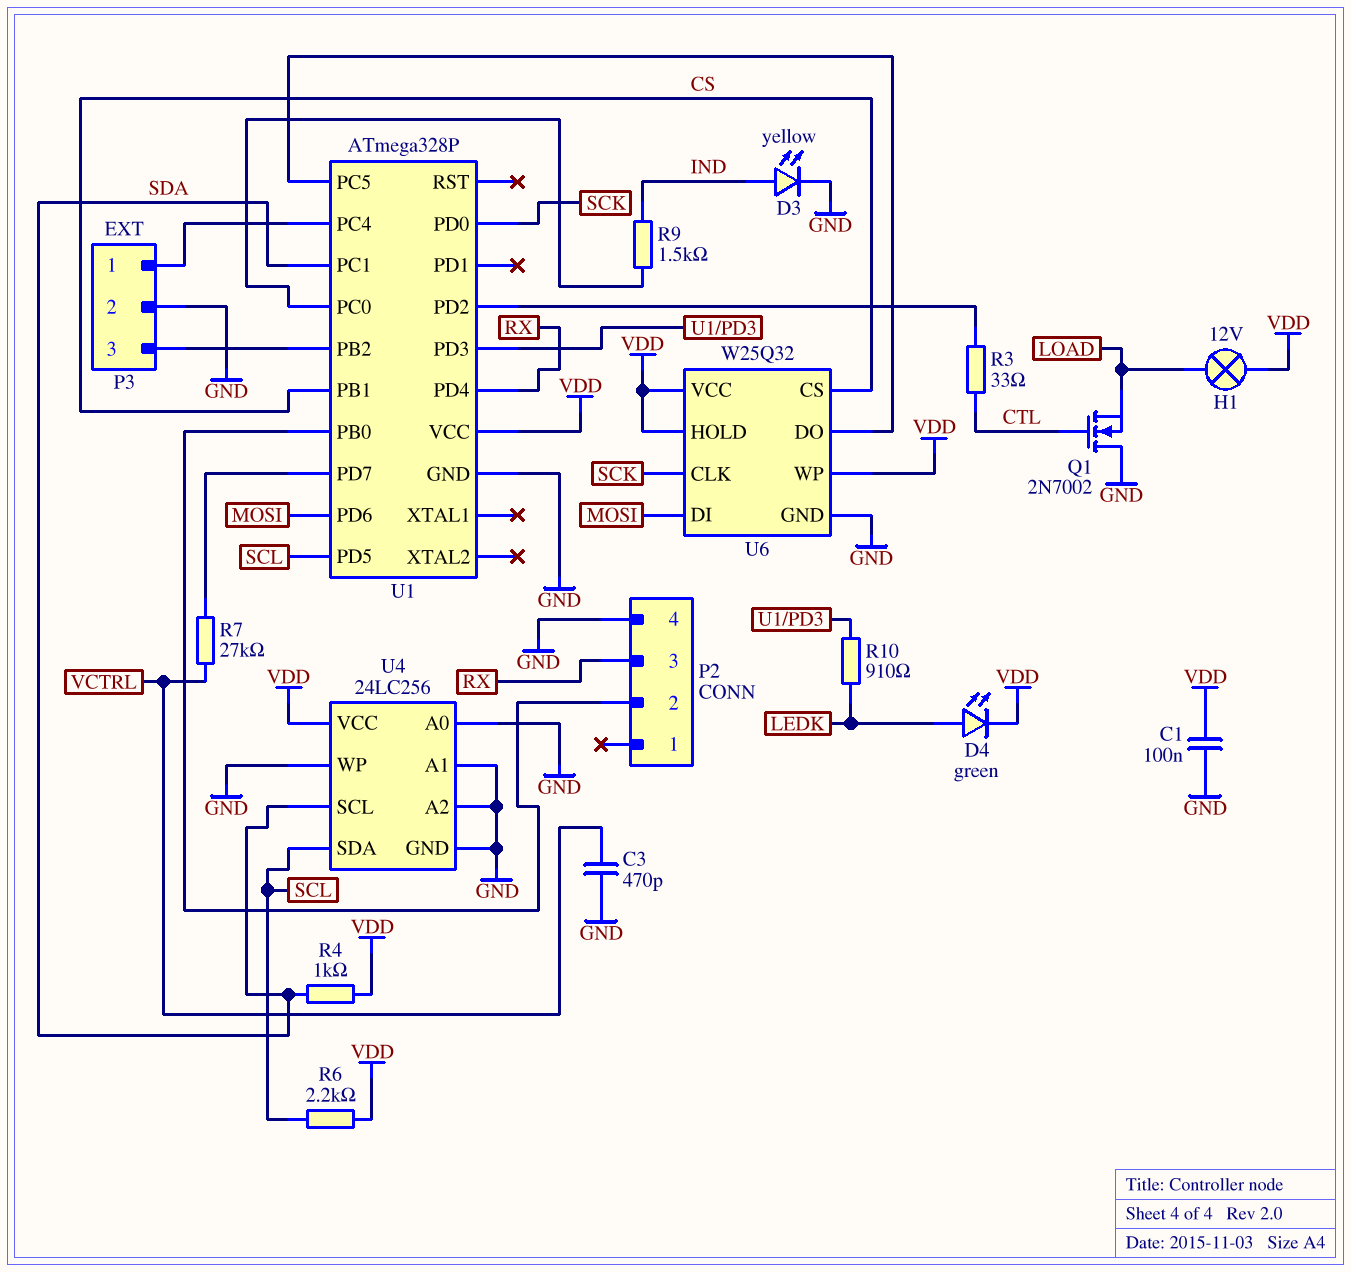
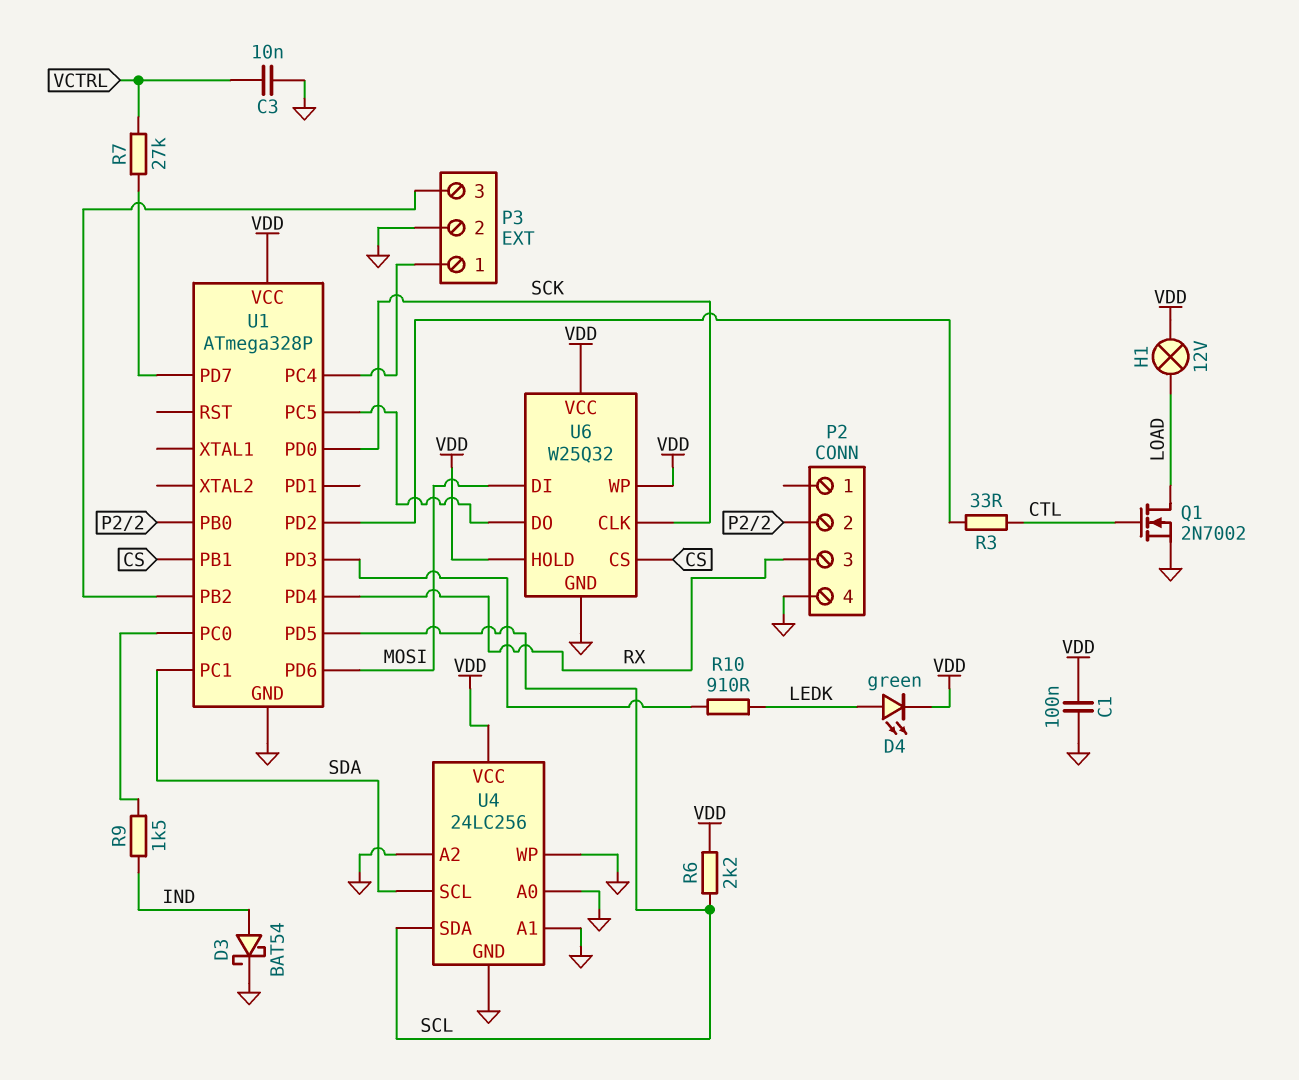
C3: 470pF (GND, VCTRL) -> 10nF (GND, VCTRL)
D3: LED yellow (A IND, K GND) -> schottky BAT54 (A IND, K GND)
Q1: NMOS 2N7002 (G CTL, D GND, S LOAD) -> NMOS 2N7002 (G CTL, D LOAD, S GND)
R4: 1k (SDA, VDD) -> none

